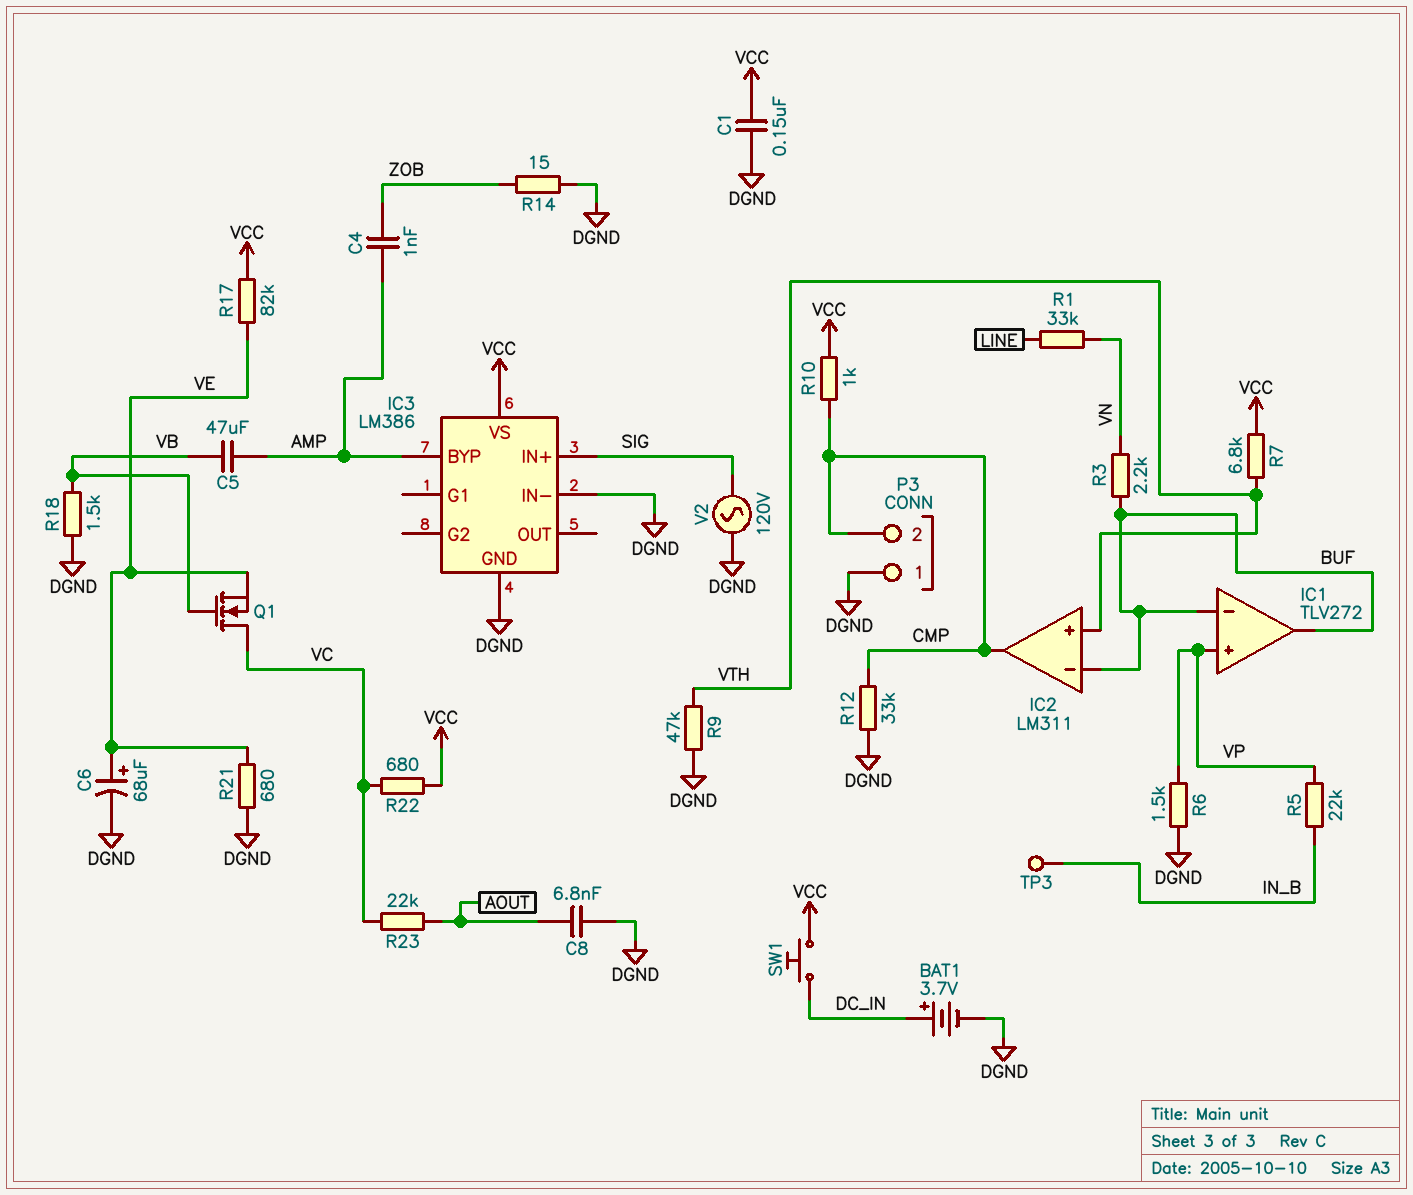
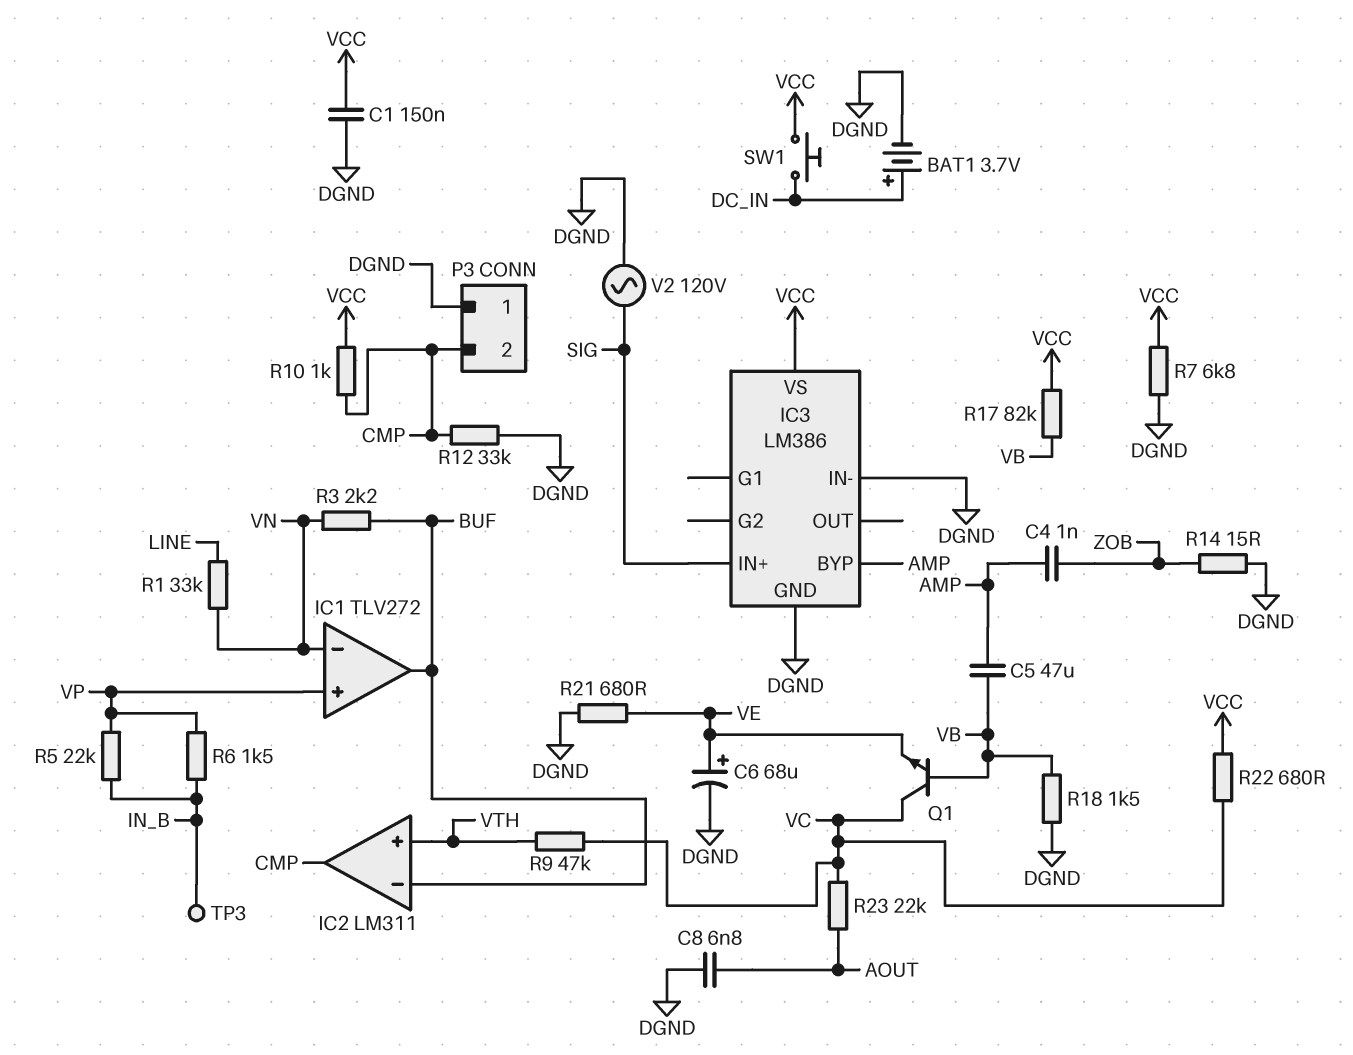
IC1 pin in-: BUF -> VN
Q1: NMOS (G VB, D VC, S VE) -> NPN (B VB, C VC, E VE)
R6: 1.5k (DGND, VP) -> 1.5k (IN_B, VP)
R7: 6.8k (VCC, VTH) -> 6.8k (DGND, VCC)
R9: 47k (DGND, VTH) -> 47k (VC, VTH)
R17: 82k (VCC, VE) -> 82k (VB, VCC)

